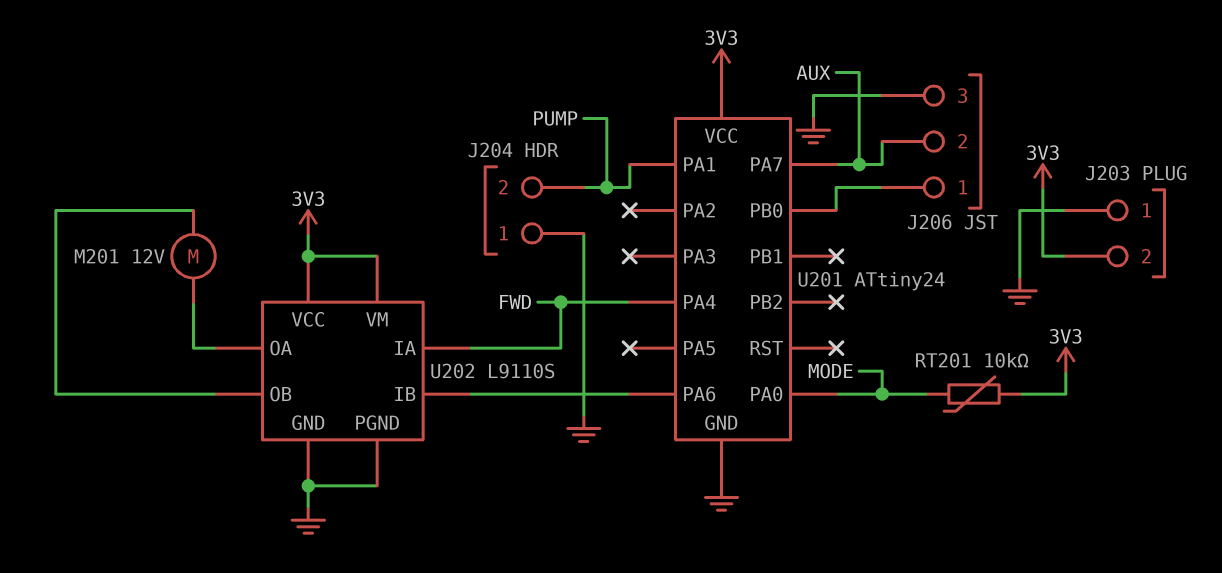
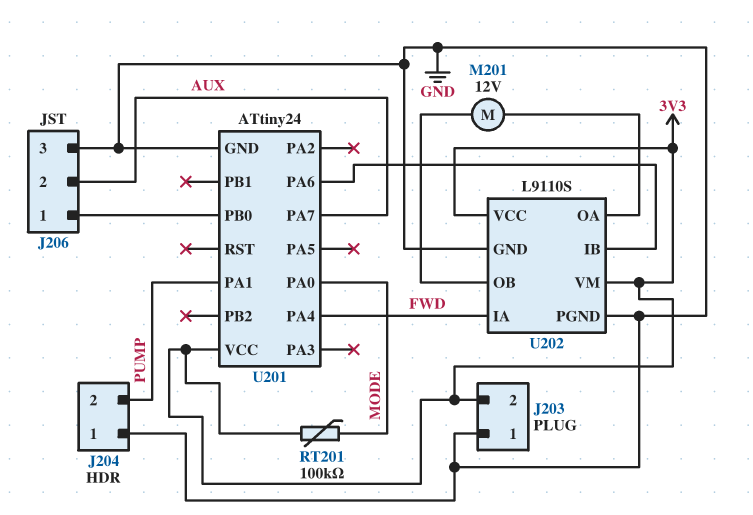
RT201: 10k (3V3, MODE) -> 100k (3V3, MODE)

